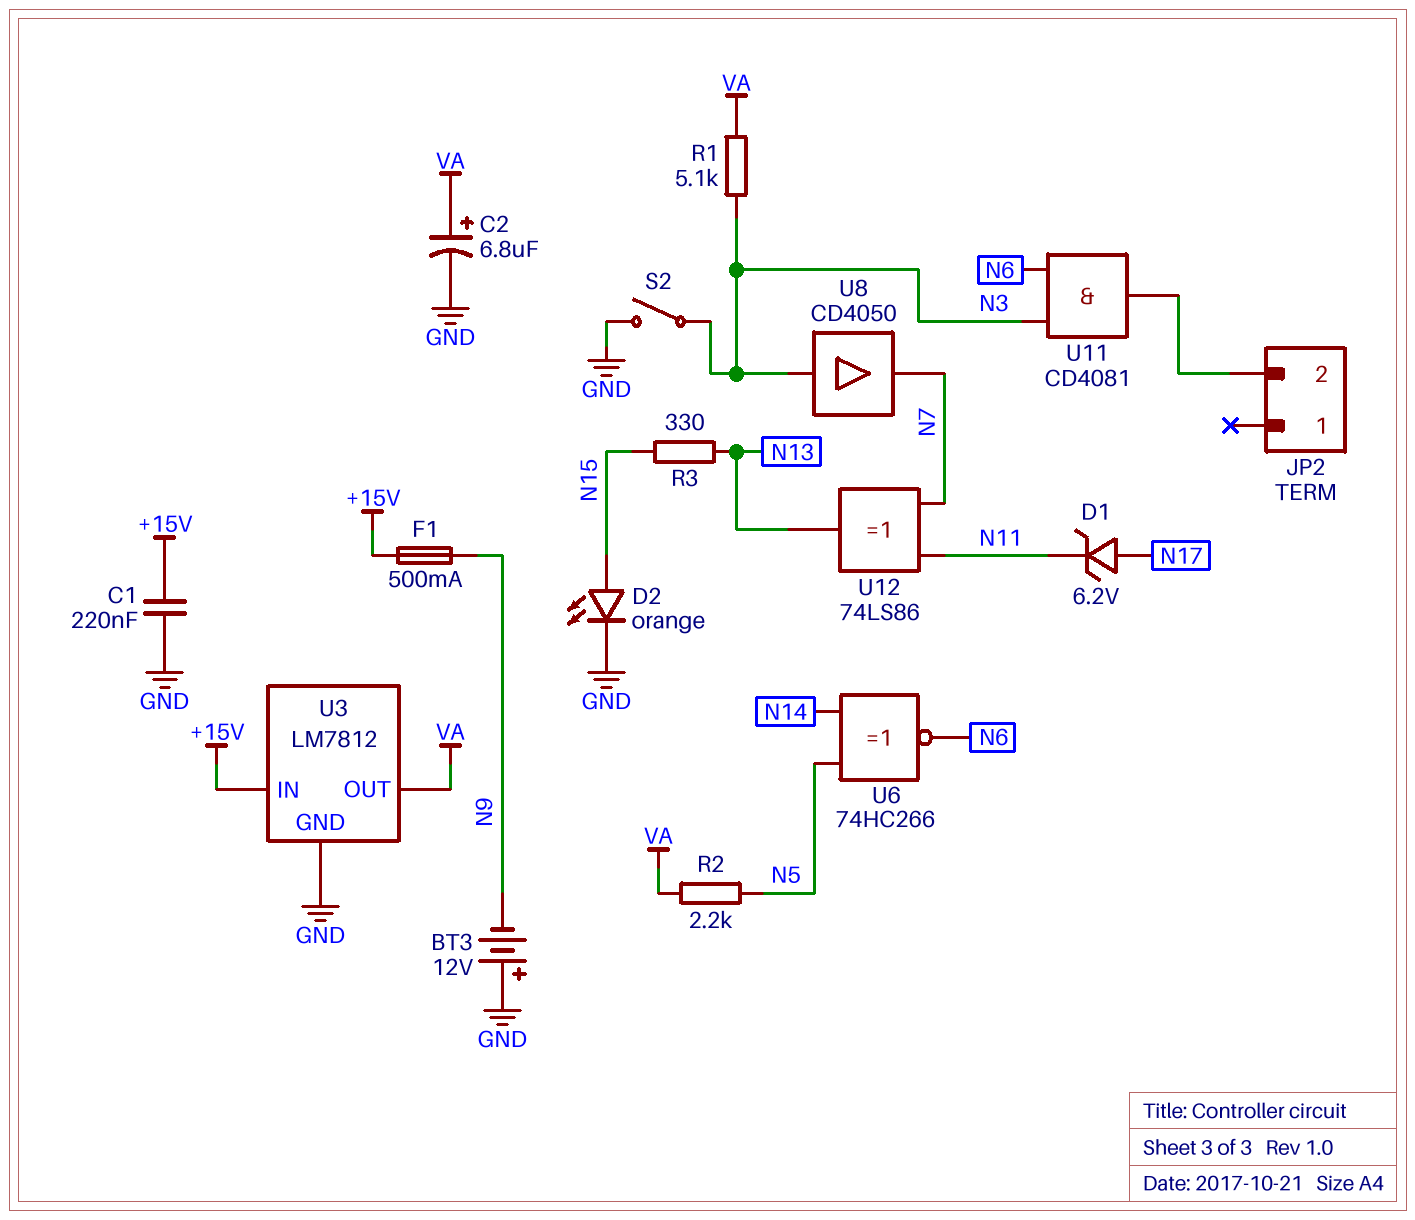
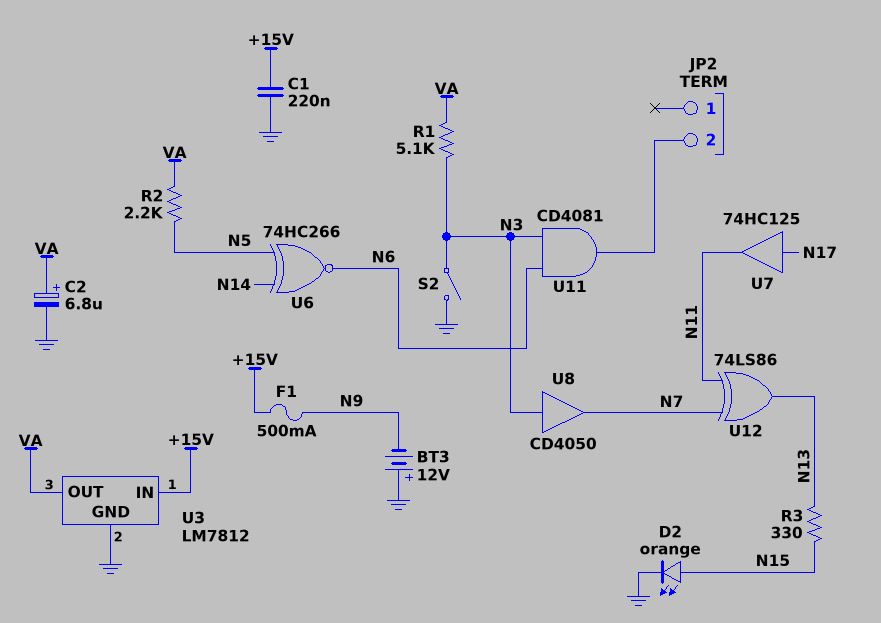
D1: zener 6.2V (A N17, K N11) -> none
U7: none -> buffer 74HC125 (in N17, out N11)

